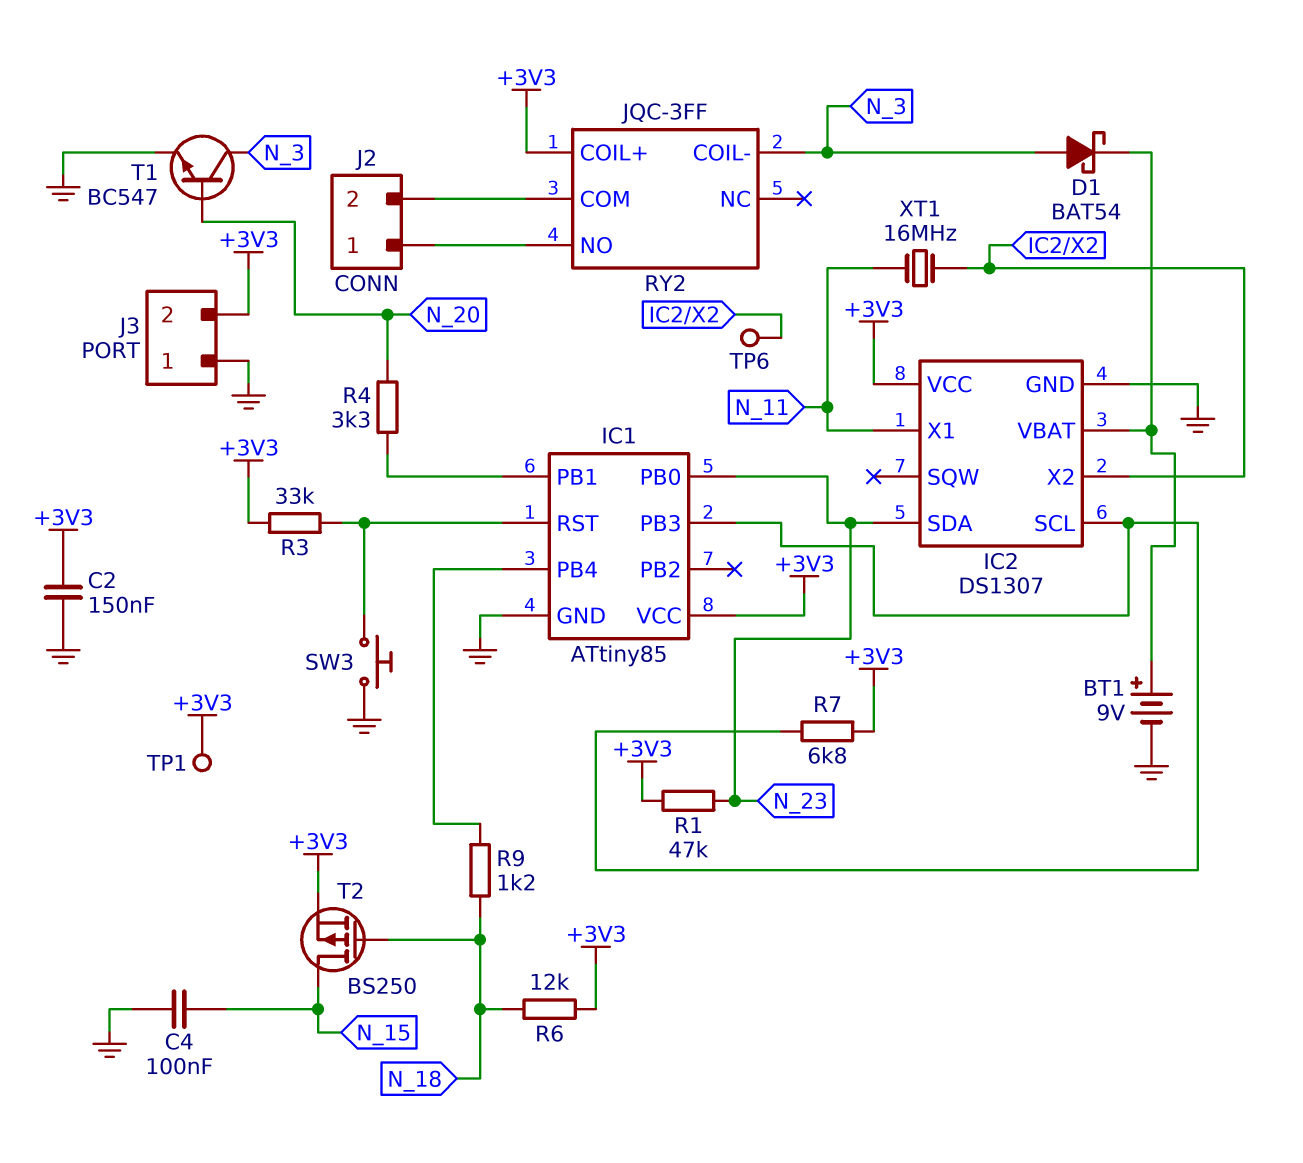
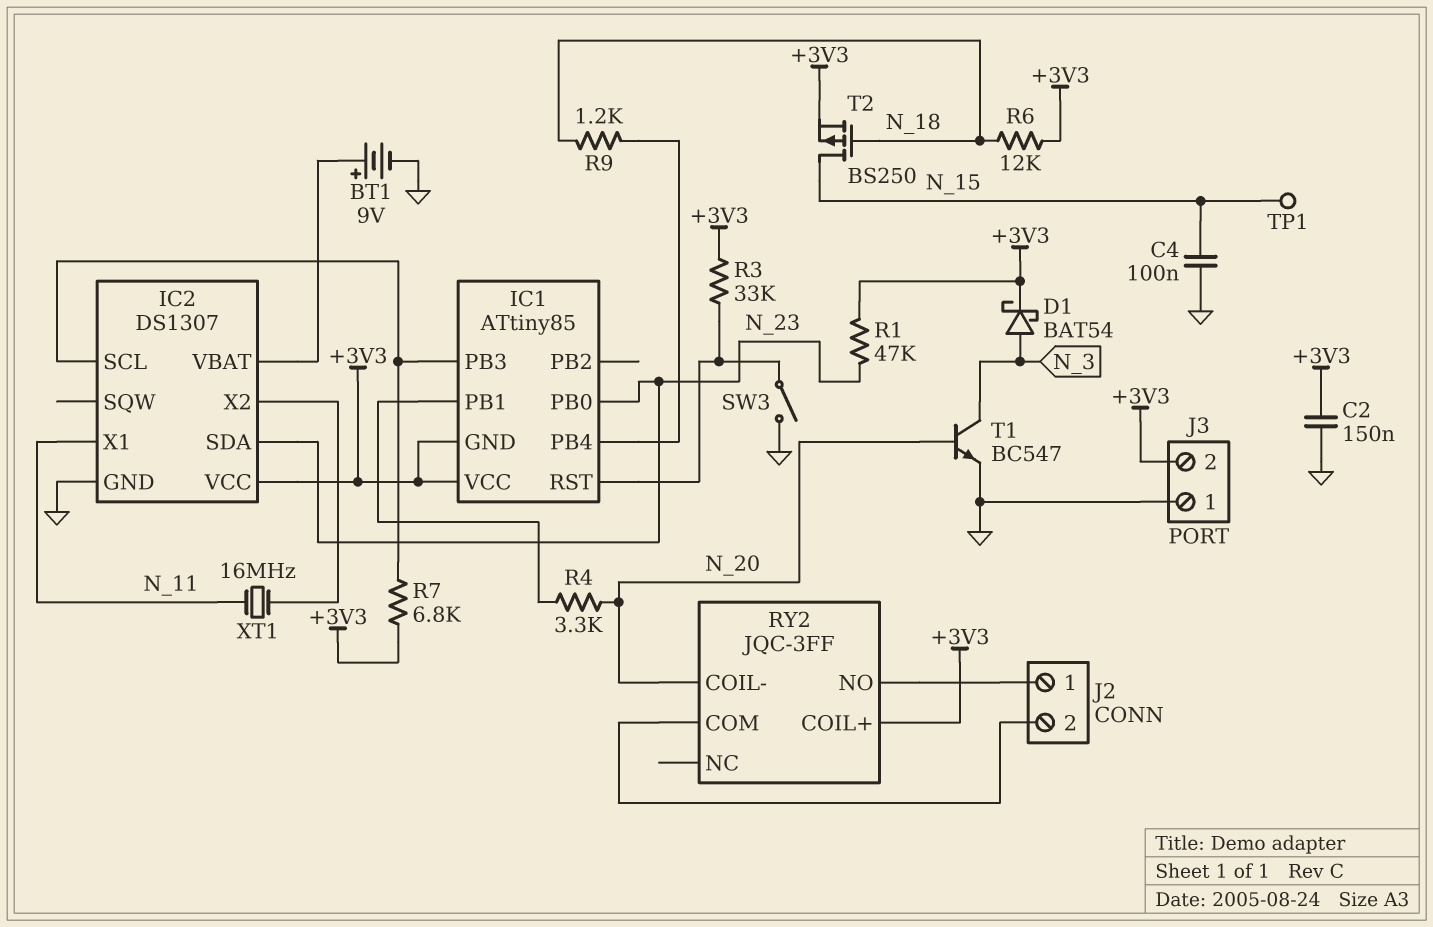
D1: schottky BAT54 (A N_3, K IC2/VBAT) -> schottky BAT54 (A N_3, K +3V3)
IC1 pin GND: GND -> +3V3
RY2 pin COIL-: N_3 -> N_20
SW3: button (GND, IC1/RST) -> switch (GND, IC1/RST)
TP1: test point (+3V3) -> test point (N_15)
TP6: test point (IC2/X2) -> none

